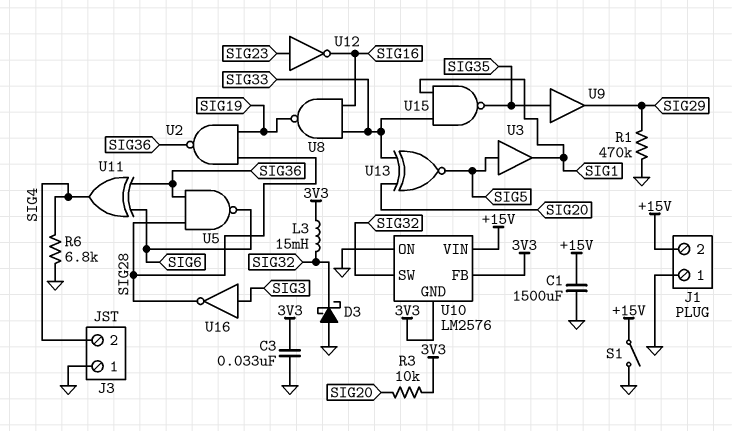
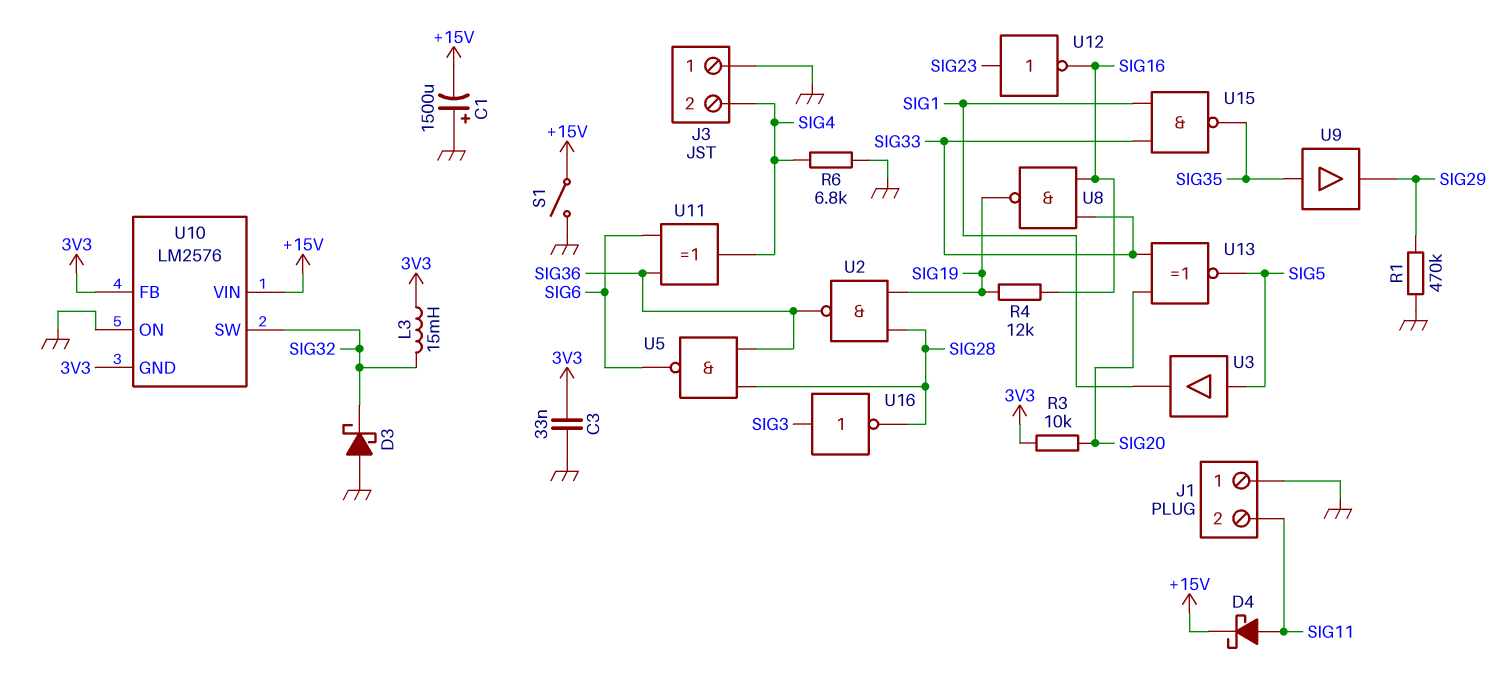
C1: 1500uF (+15V, GND) -> 1500uF (plus GND, minus +15V)
D4: none -> schottky (A SIG11, K +15V)
J1 pin 2: +15V -> SIG11
R4: none -> 12k (SIG16, SIG19)

